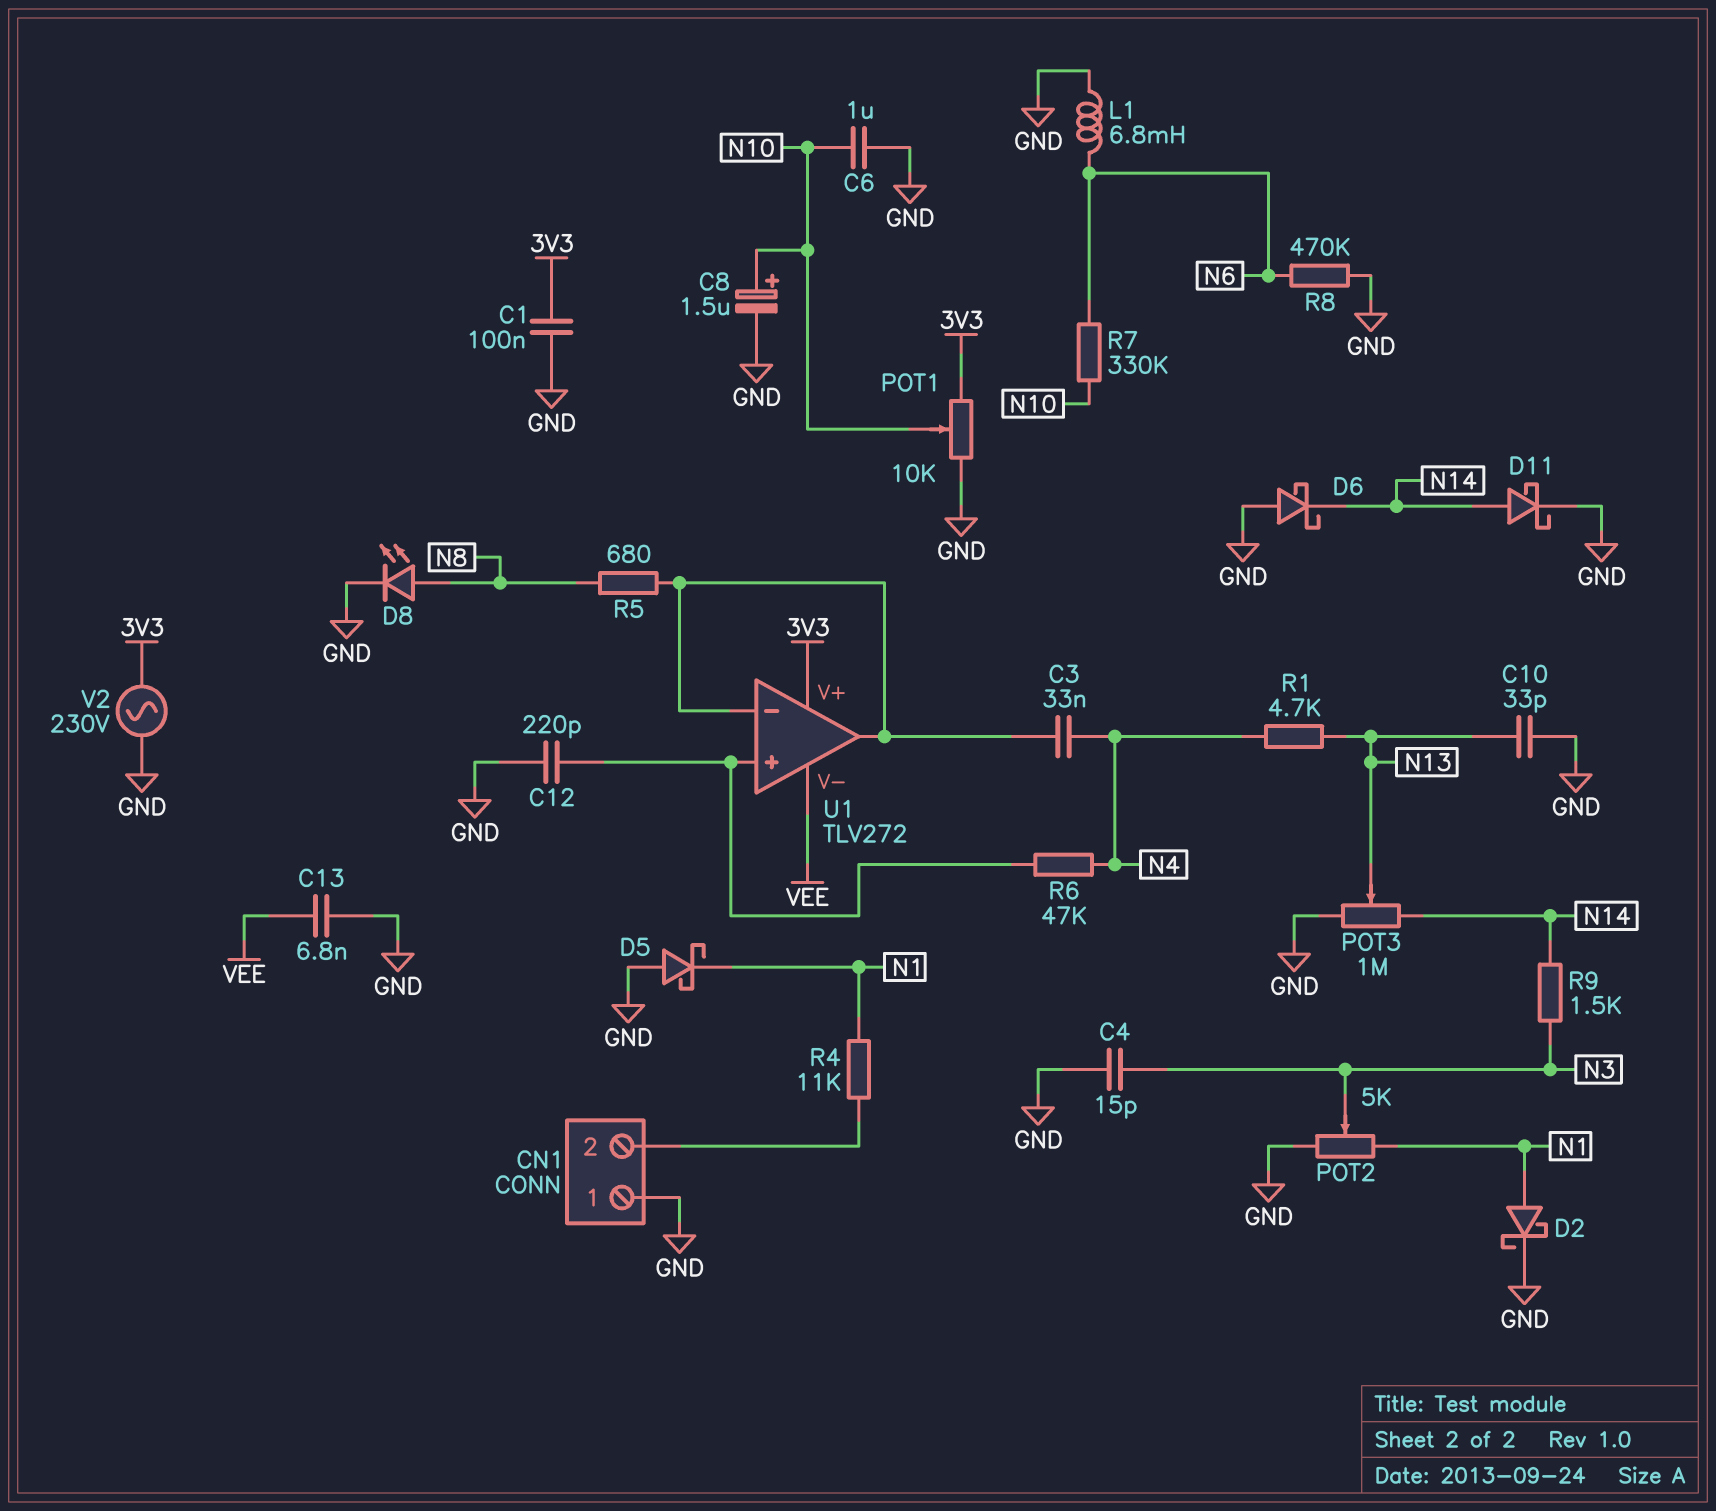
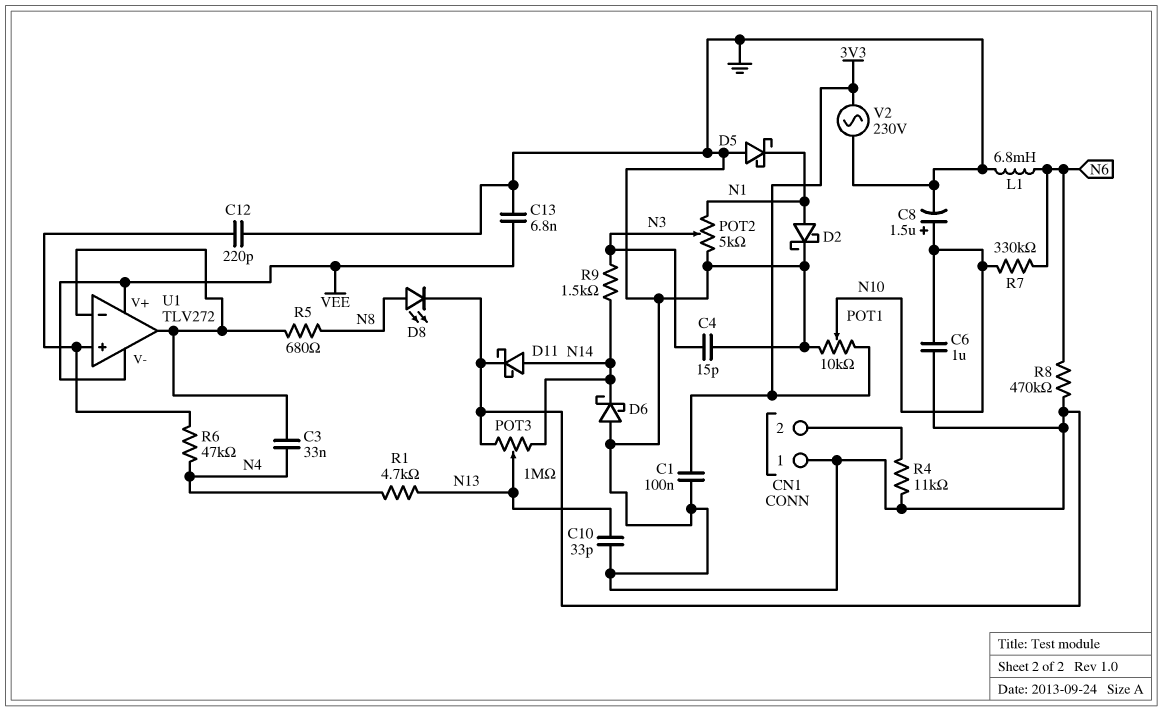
R4: 11k (CN1/2, N1) -> 11k (CN1/2, GND)
U1 pin V+: 3V3 -> VEE

